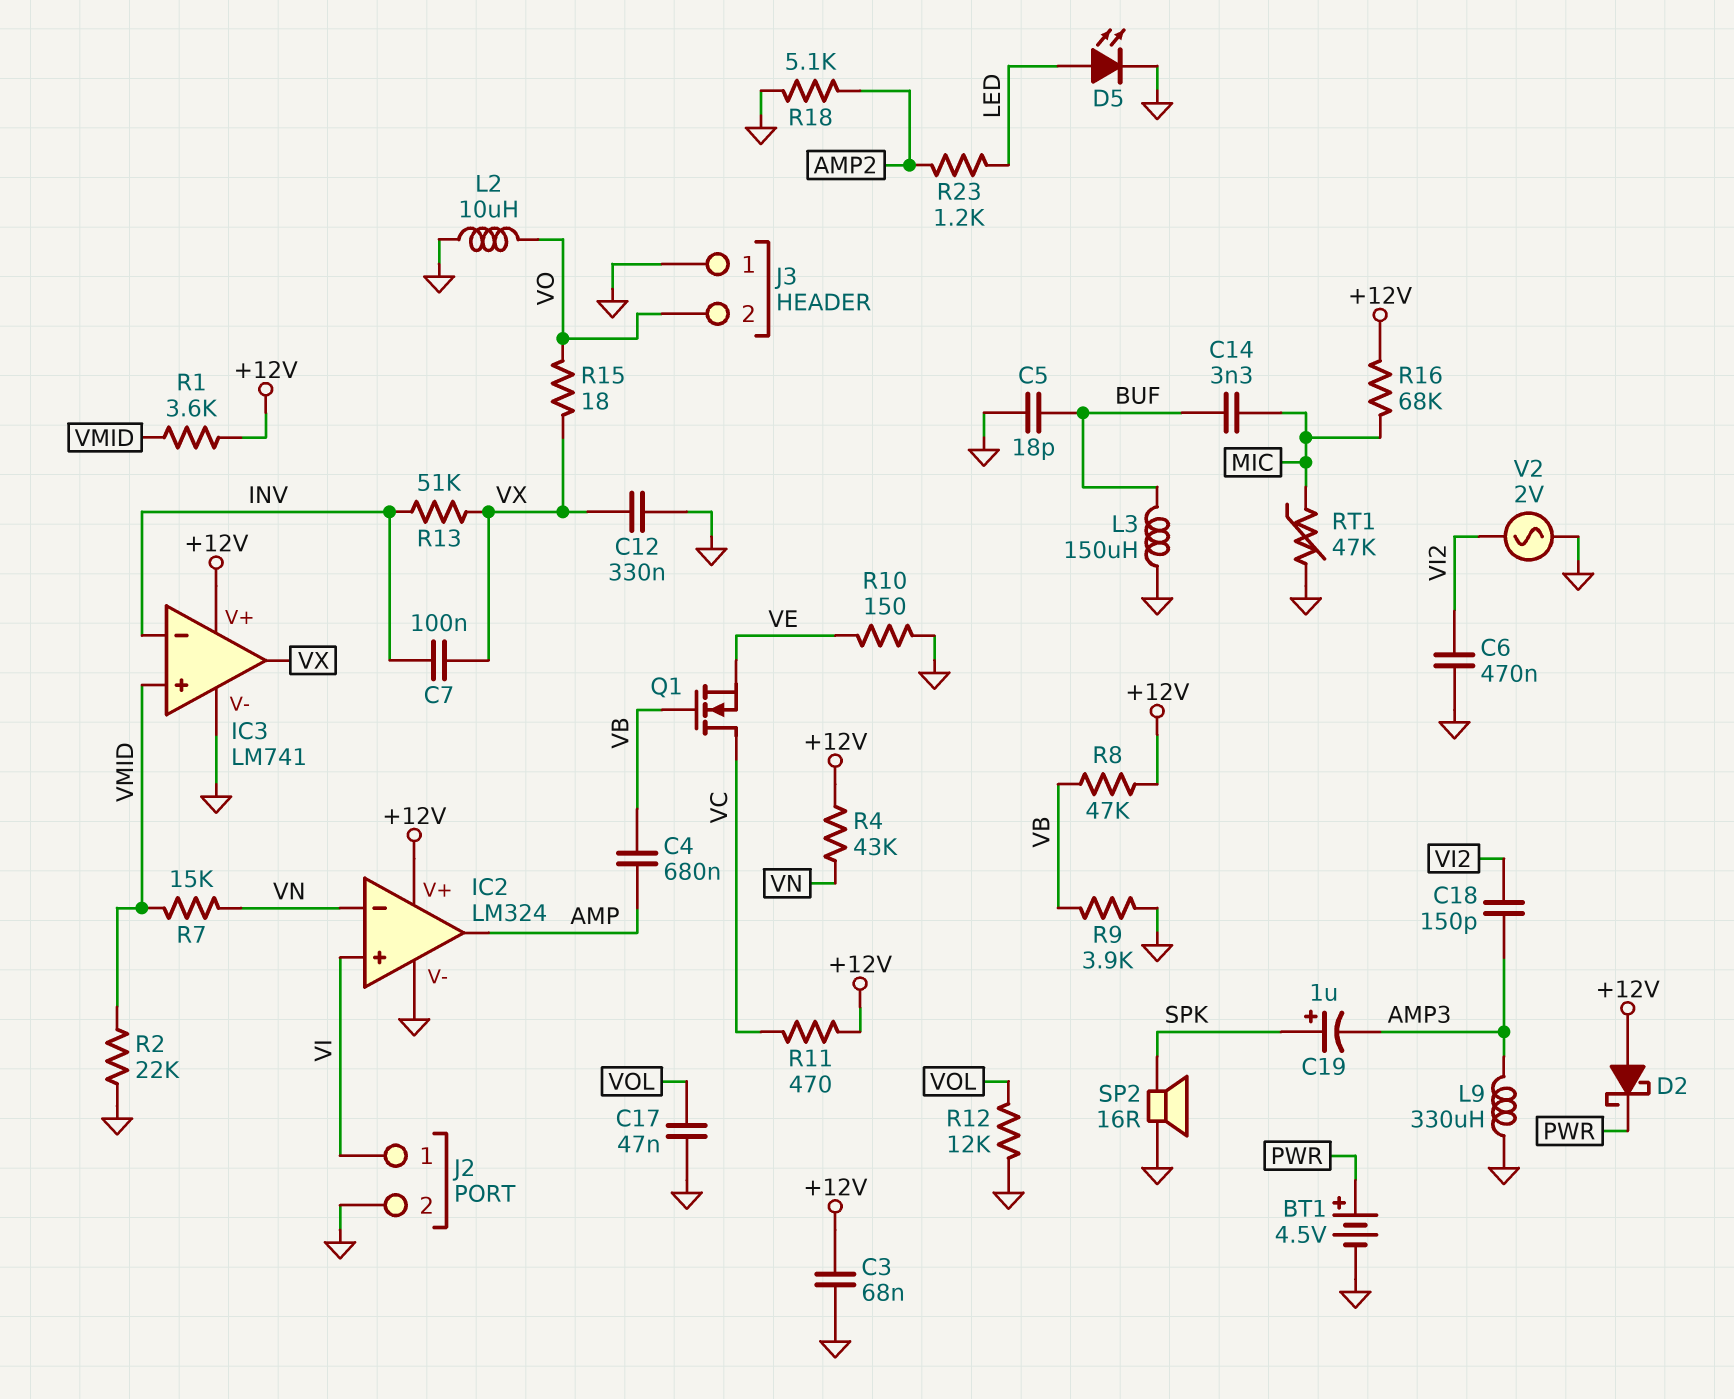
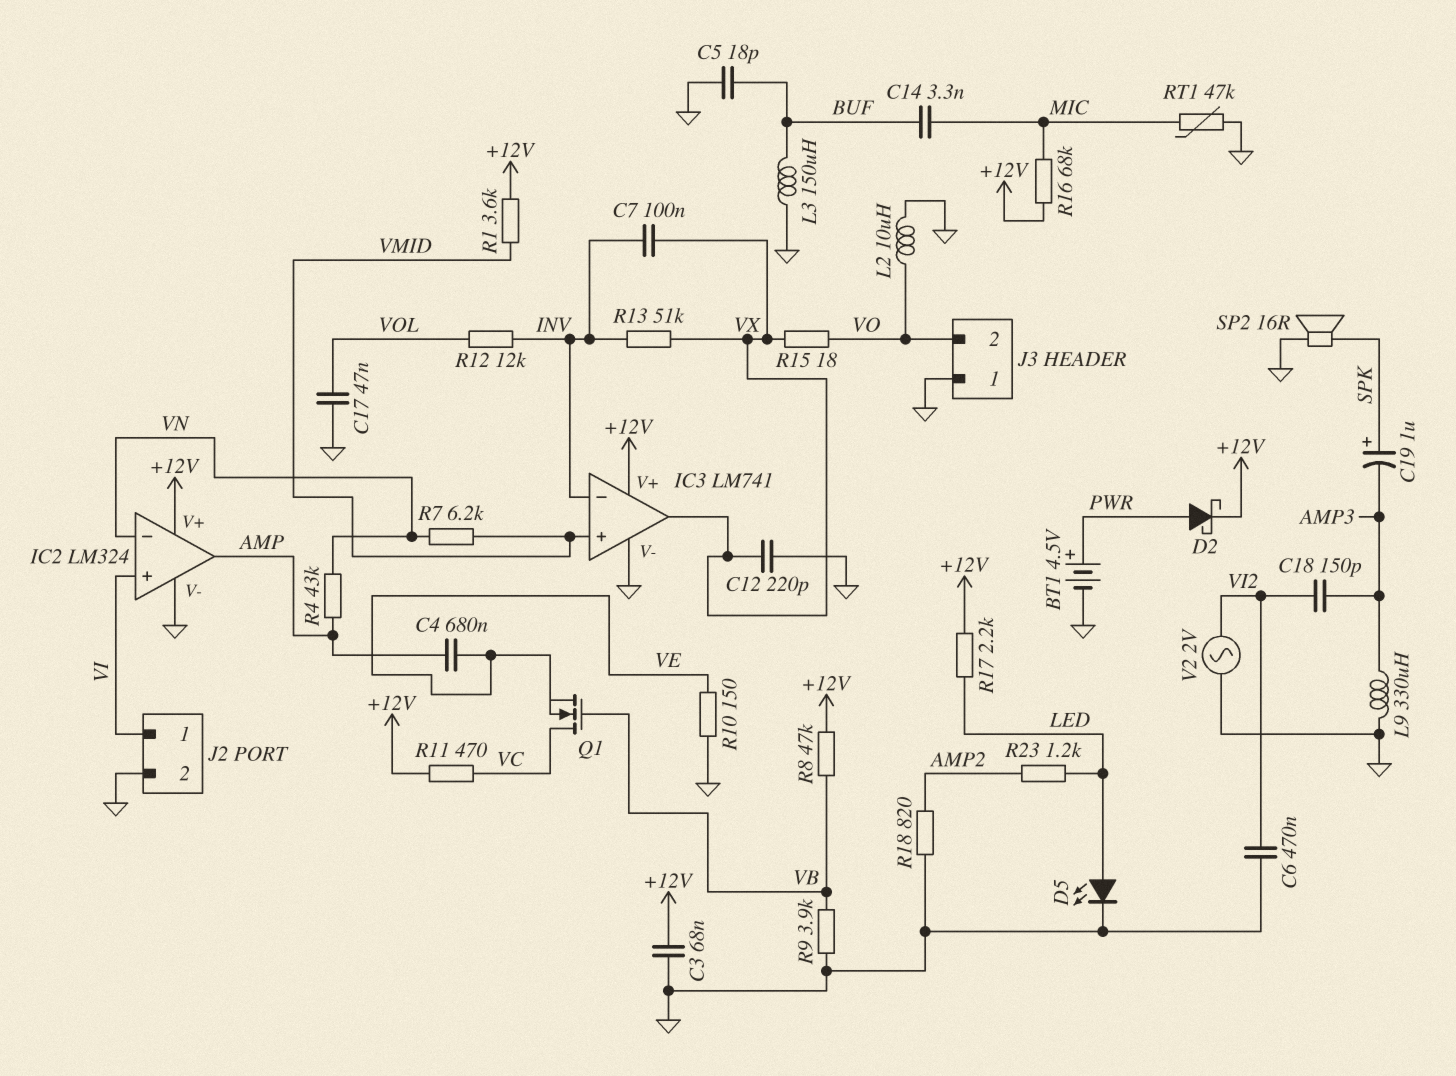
C4: 680nF (AMP, VB) -> 680nF (AMP, VE)
C12: 330nF (GND, VX) -> 220pF (GND, VX)
D2: schottky (A +12V, K PWR) -> schottky (A PWR, K +12V)
R2: 22k (GND, VMID) -> none
R4: 43k (+12V, VN) -> 43k (AMP, VN)
R7: 15k (VMID, VN) -> 6.2k (VMID, VN)
R12: 12k (GND, VOL) -> 12k (INV, VOL)
R17: none -> 2.2k (+12V, LED)
R18: 5.1k (AMP2, GND) -> 820 (AMP2, GND)

